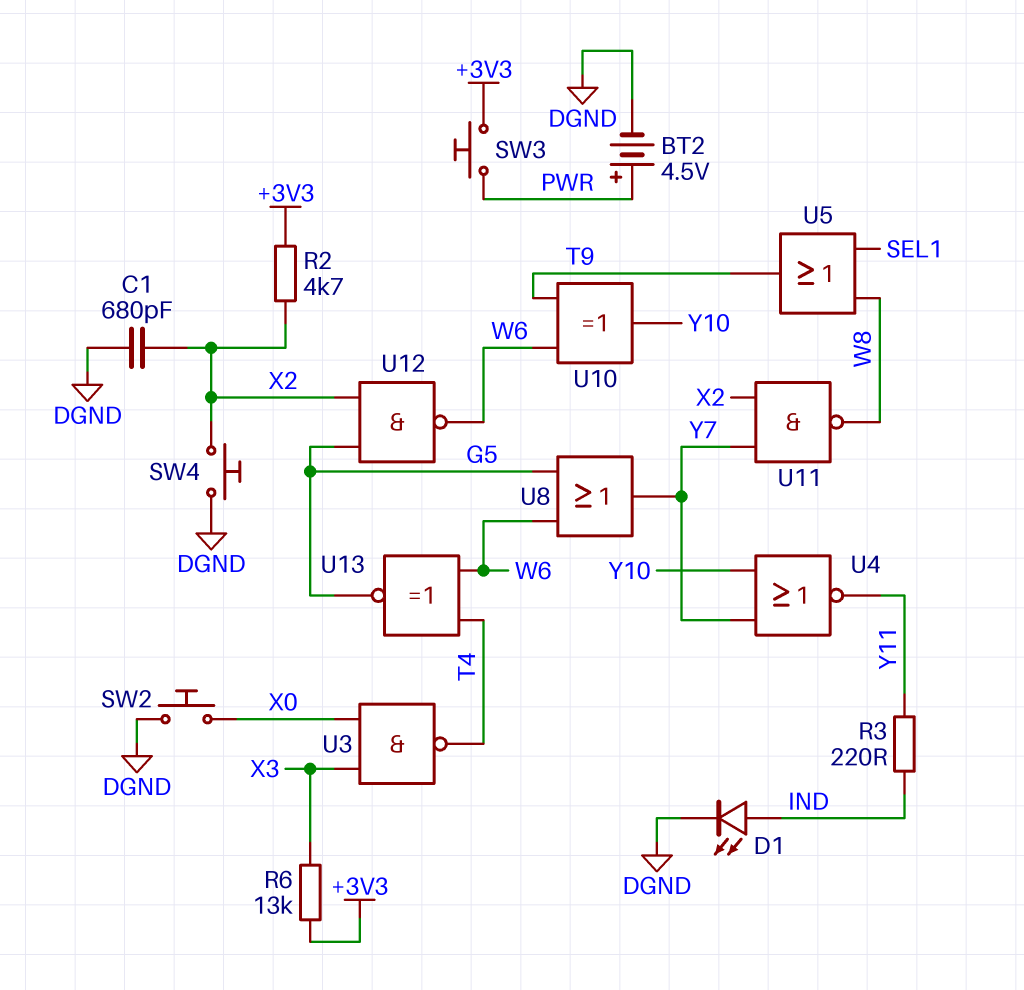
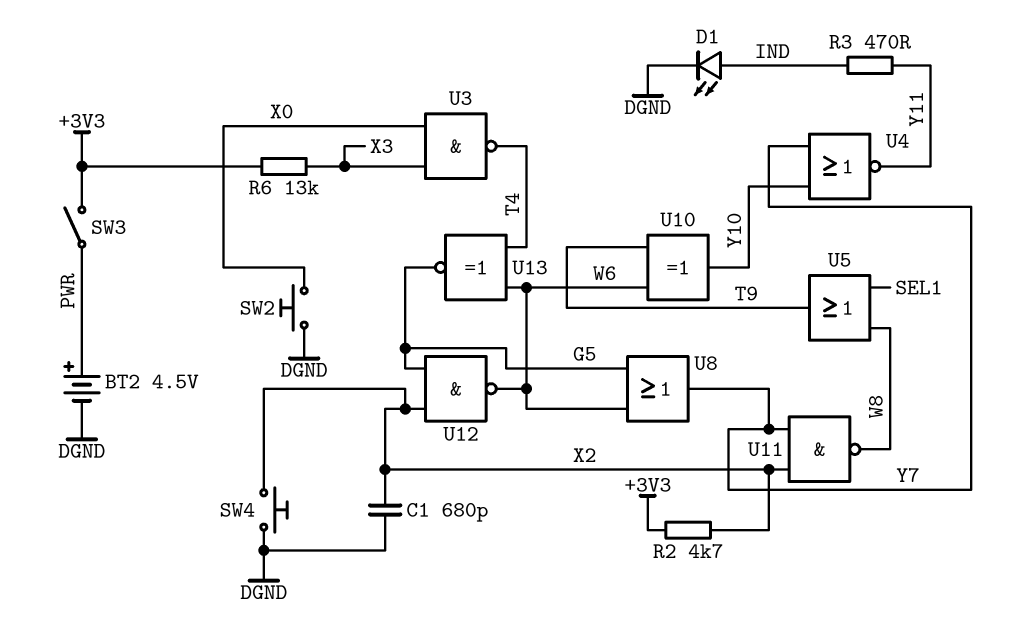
R3: 220 (IND, Y11) -> 470 (IND, Y11)
SW3: button (+3V3, PWR) -> switch (+3V3, PWR)

